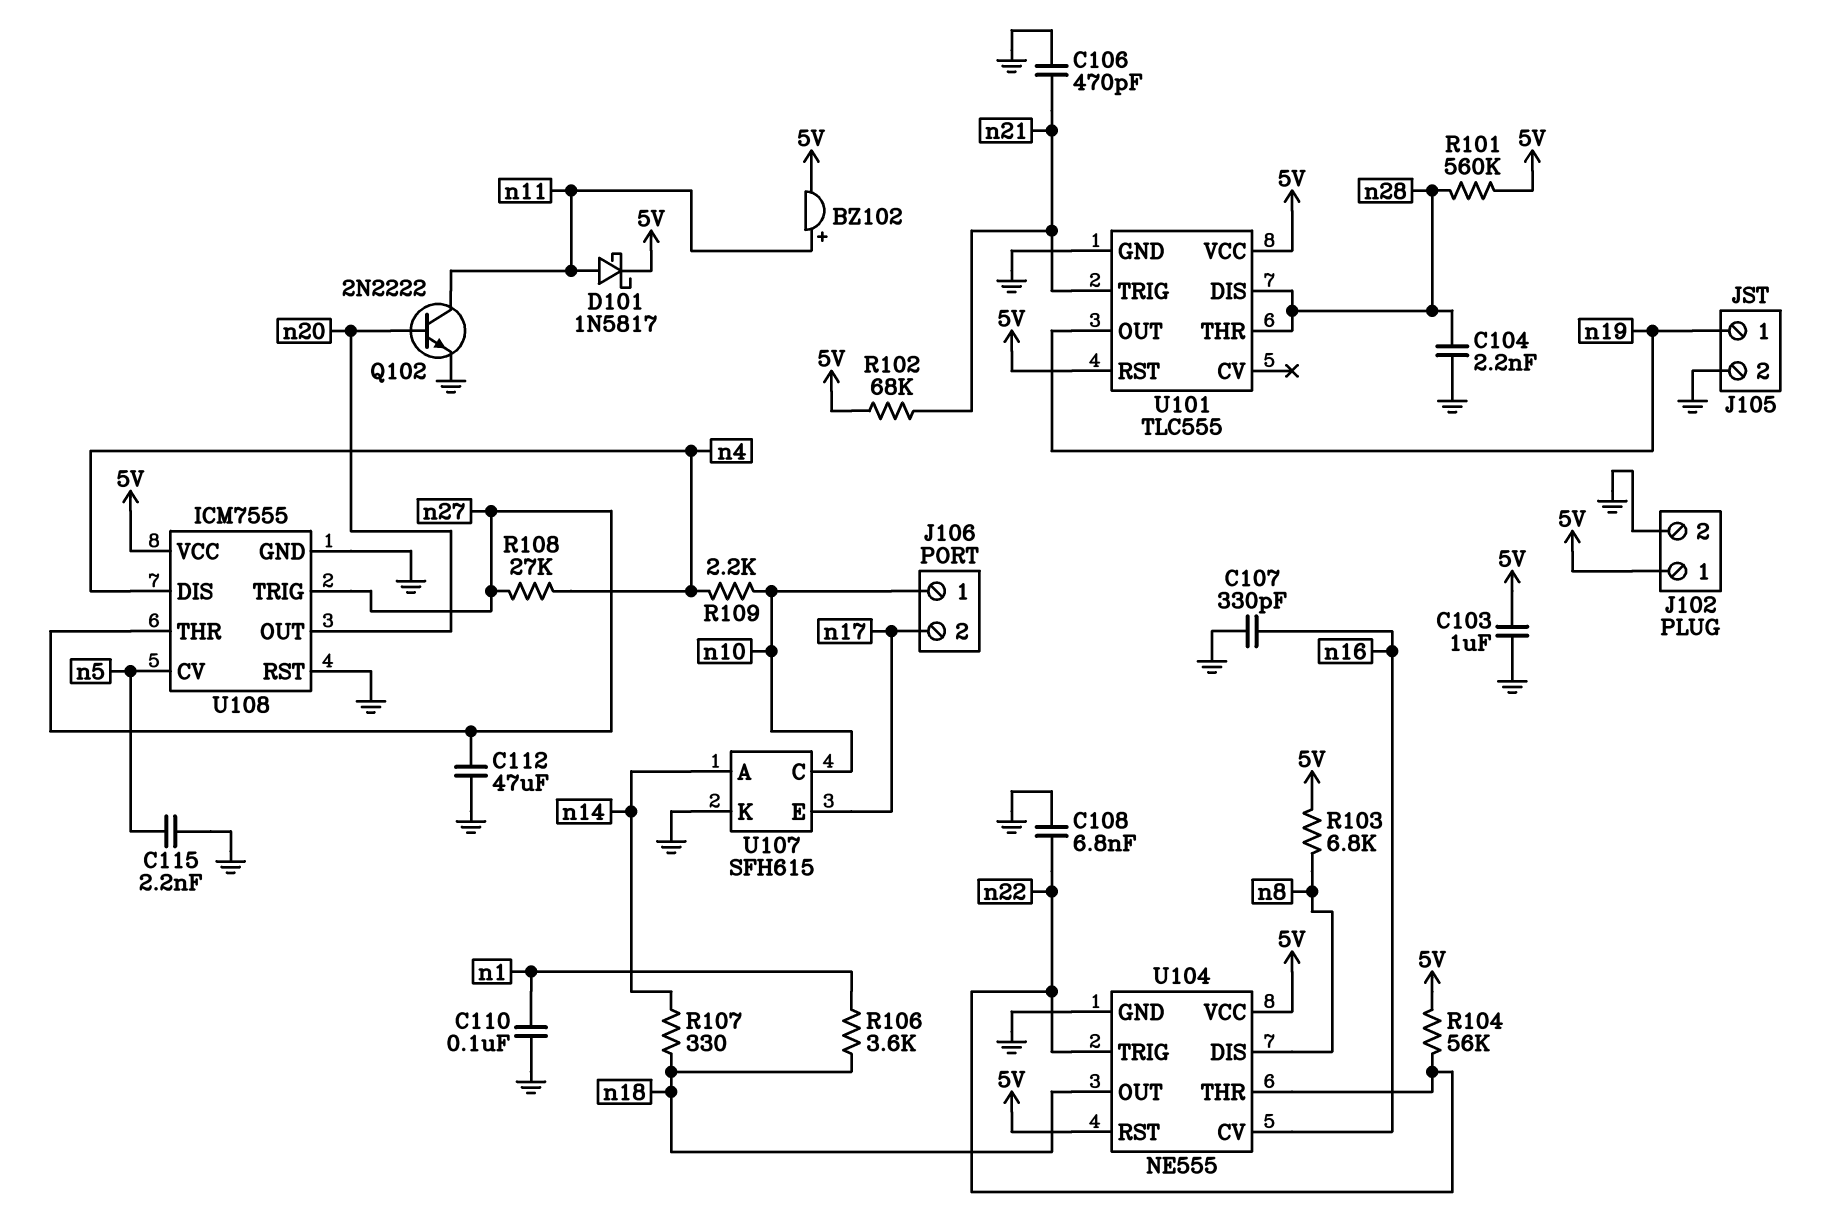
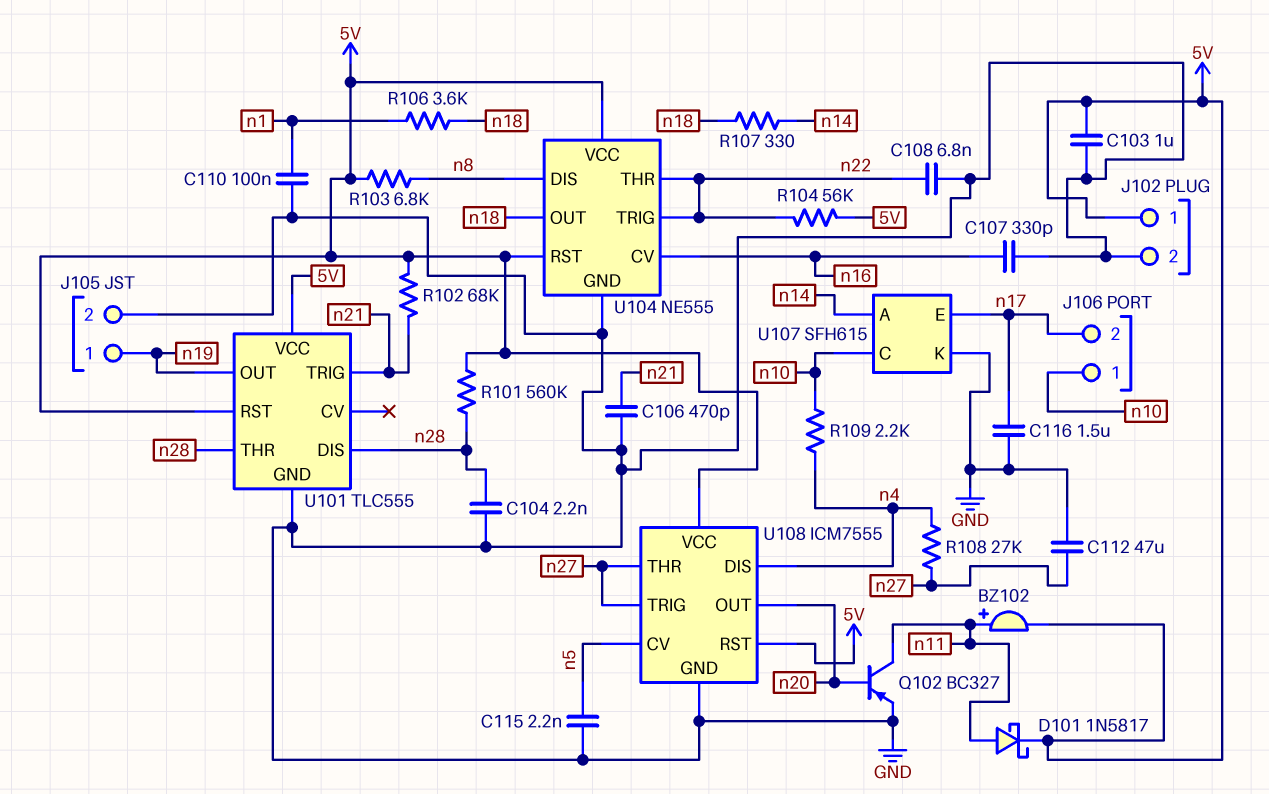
C116: none -> 1.5uF (GND, n17)
Q102: NPN 2N2222 (B n20, C n11, E GND) -> PNP BC327 (B n20, C n11, E GND)
U108 pin RST: GND -> 5V

